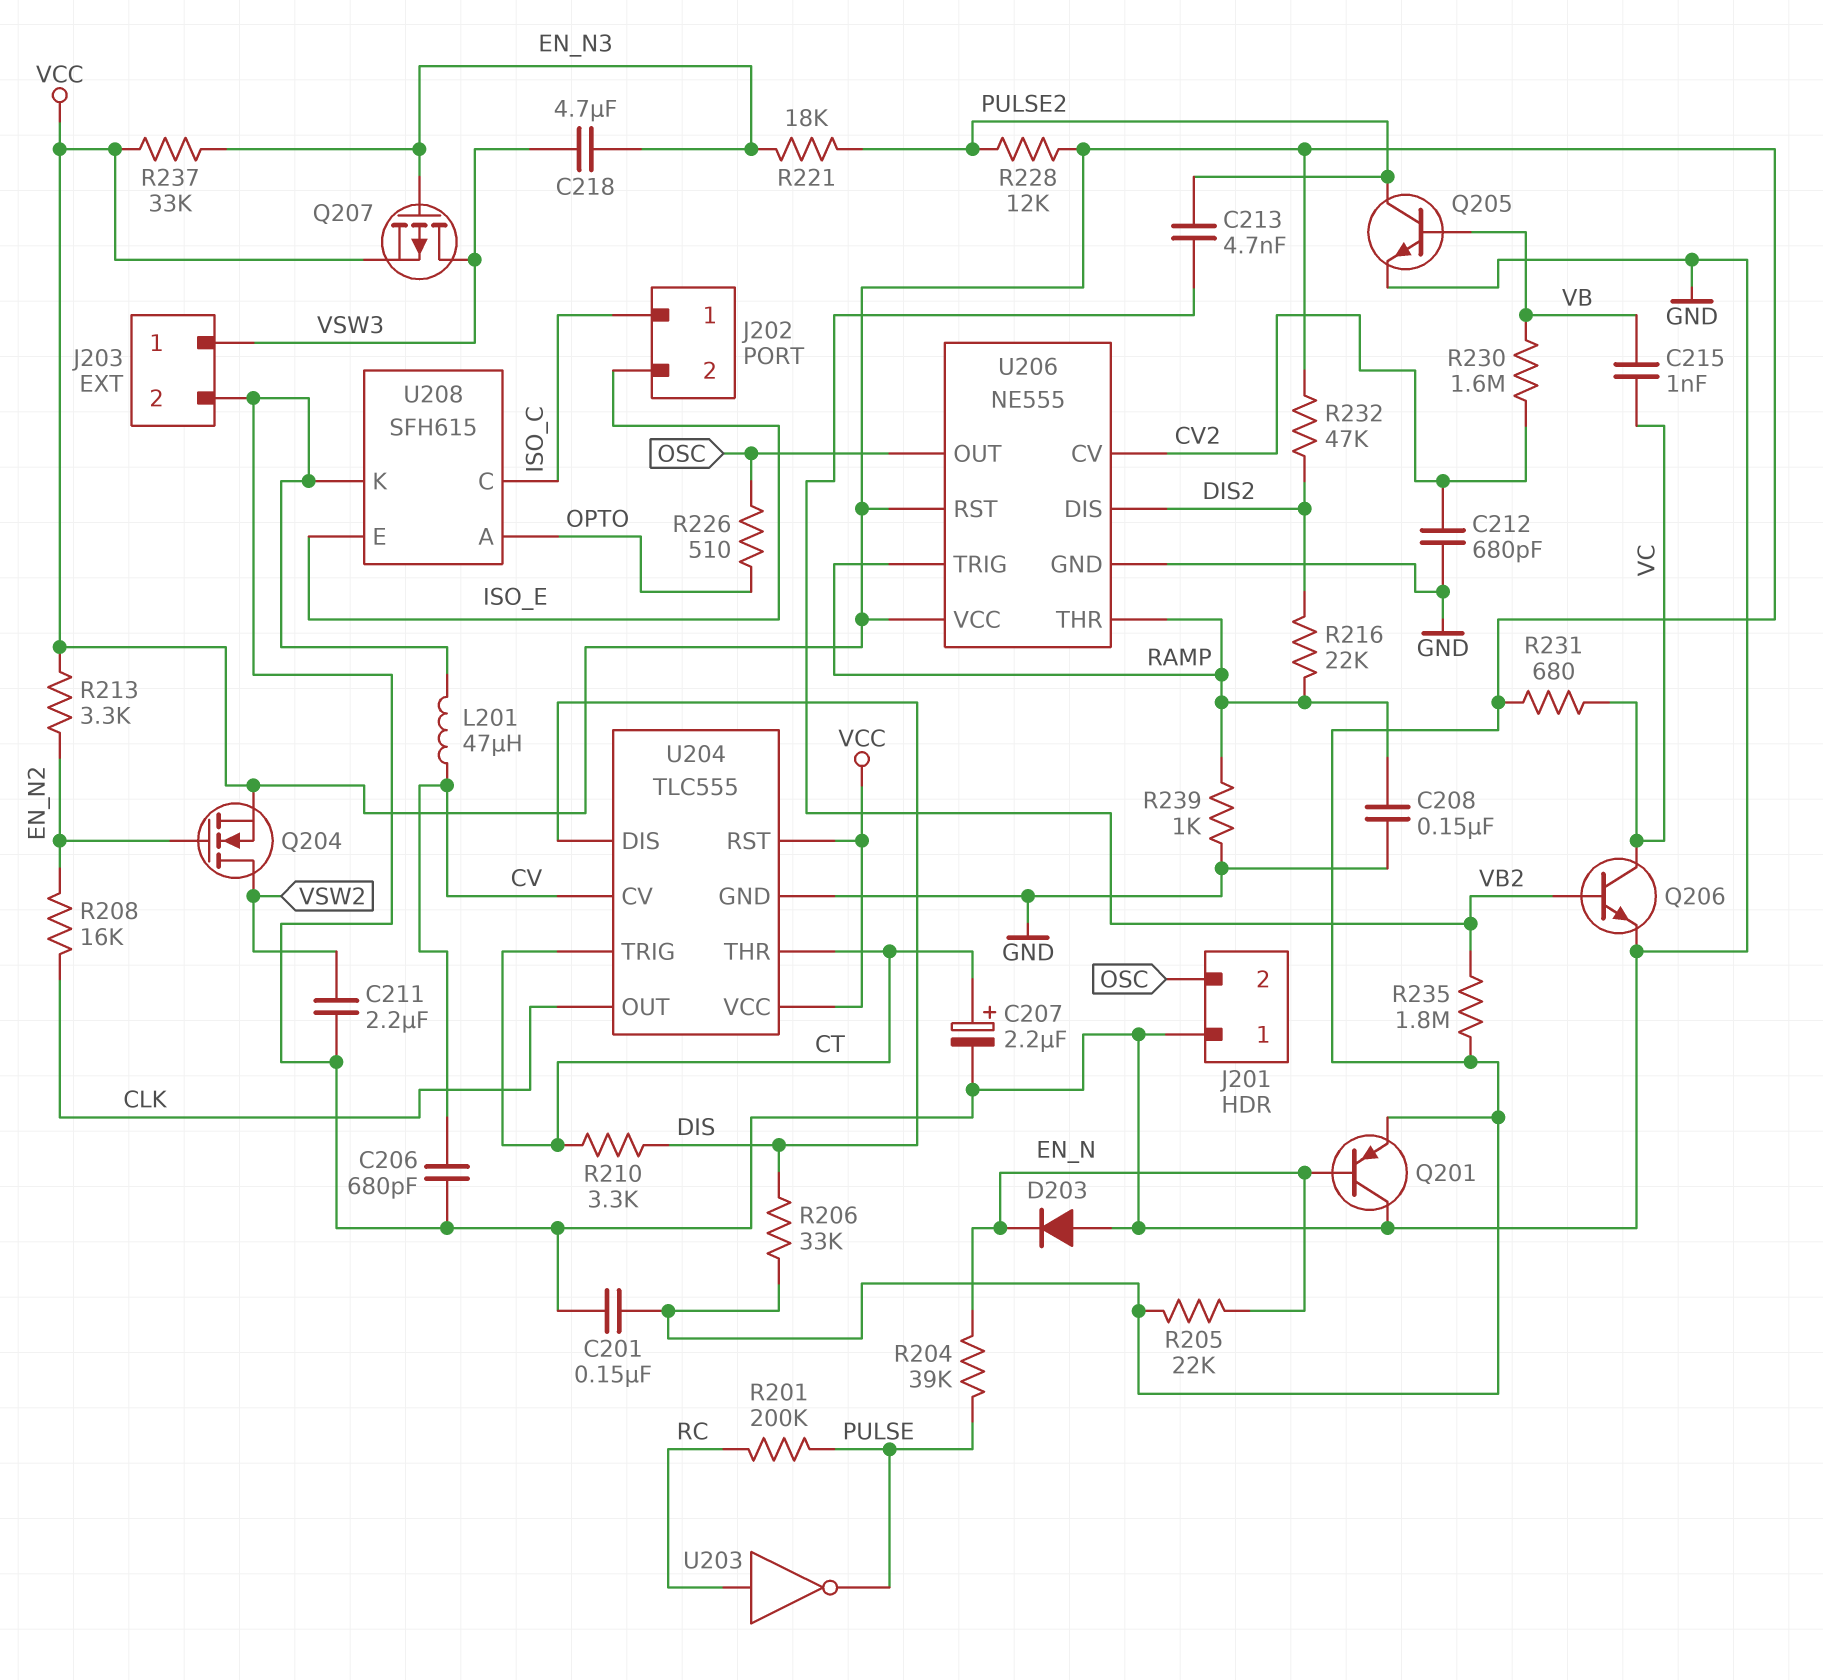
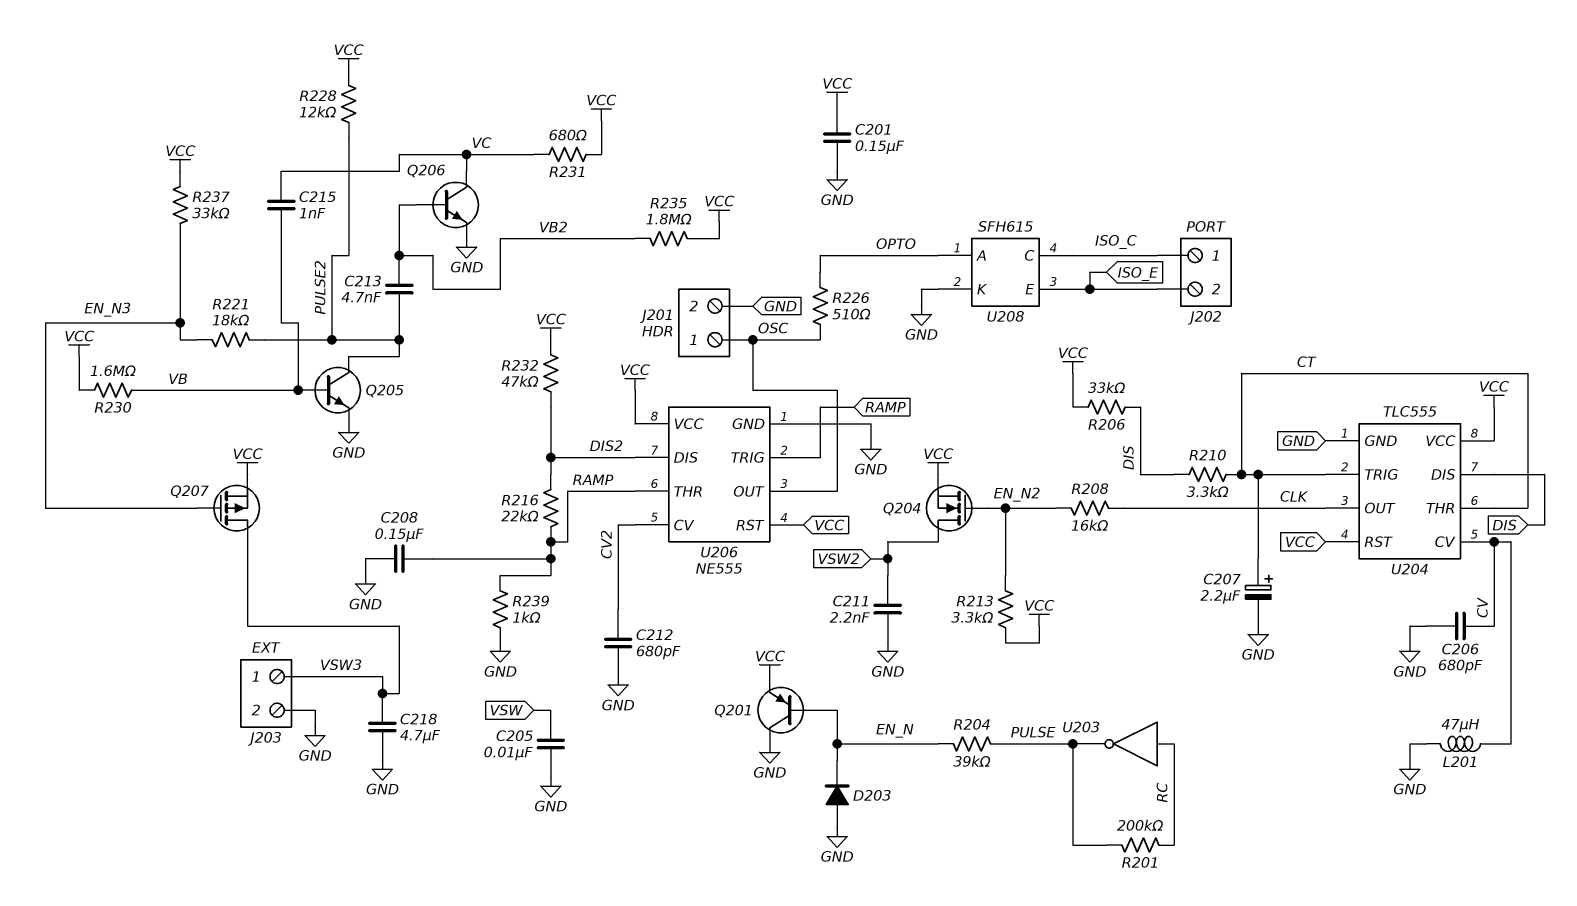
C205: none -> 10nF (GND, VSW)
C211: 2.2uF (GND, VSW2) -> 2.2nF (GND, VSW2)
C218: 4.7uF (EN_N3, VSW3) -> 4.7uF (GND, VSW3)
J201 pin 1: GND -> OSC
J201 pin 2: OSC -> GND
R205: 22k (EN_N, VCC) -> none
R230: 1.6M (CV2, VB) -> 1.6M (VB, VCC)

